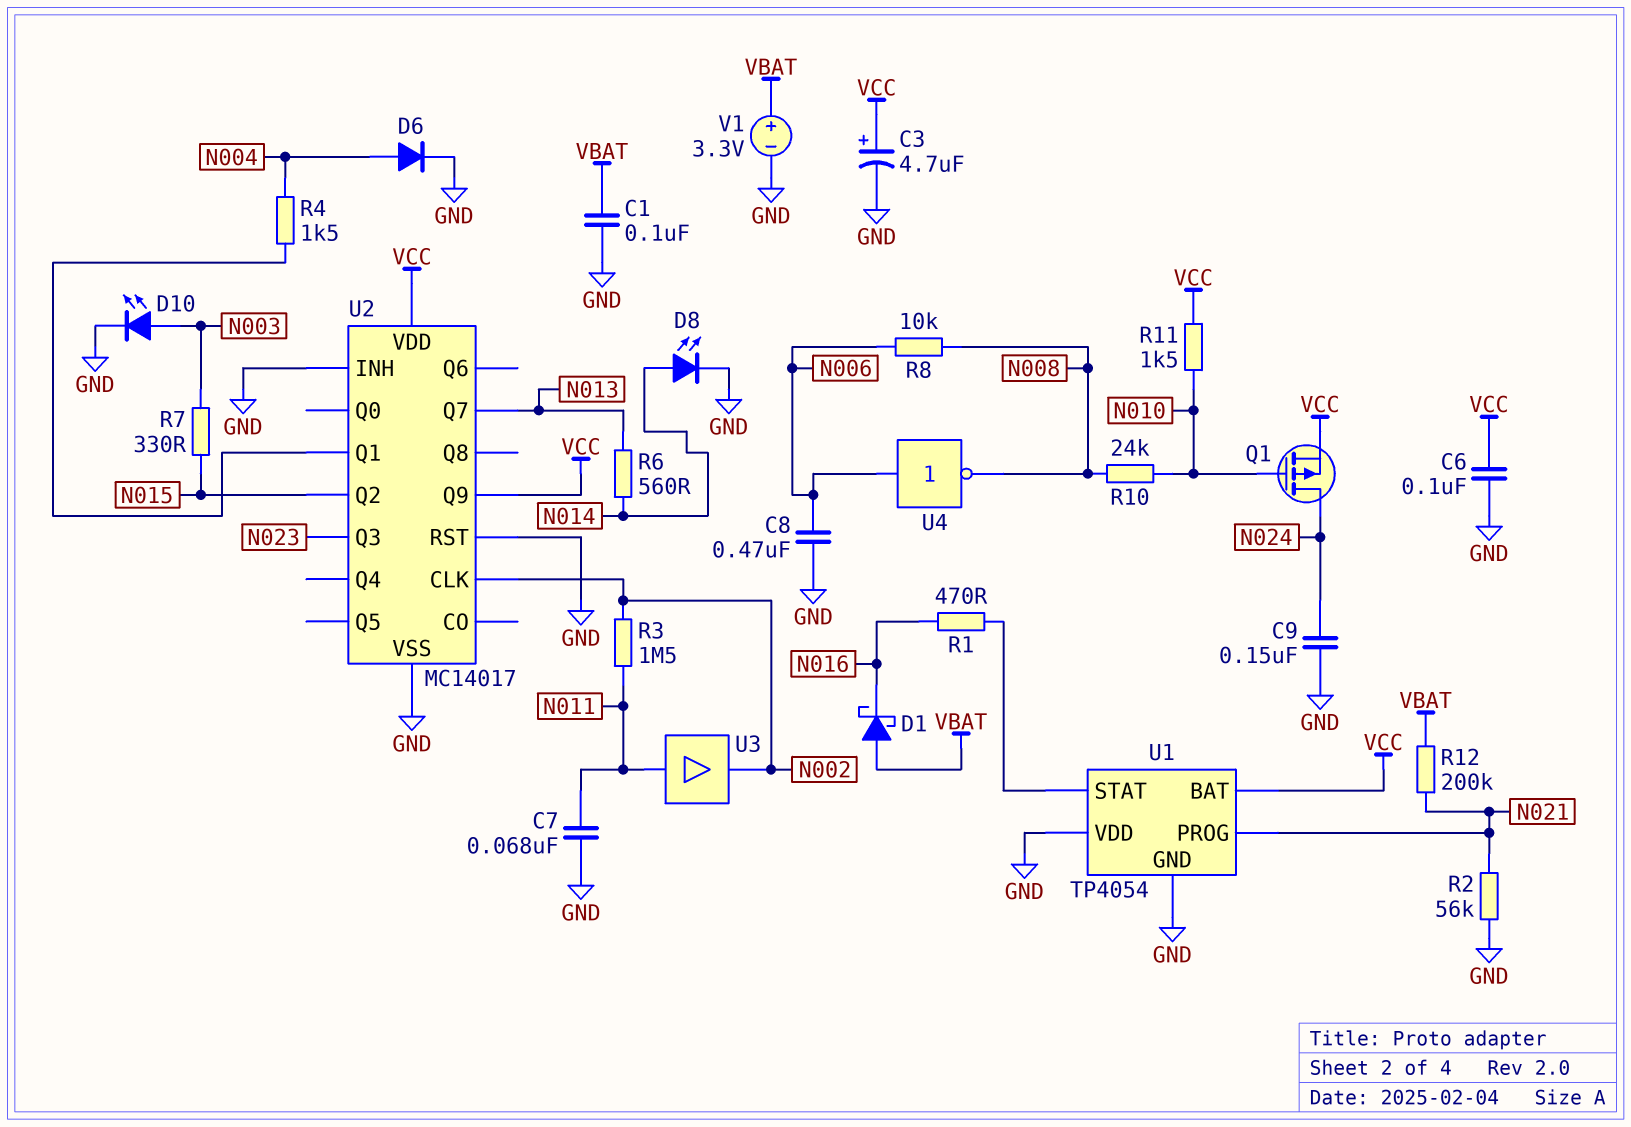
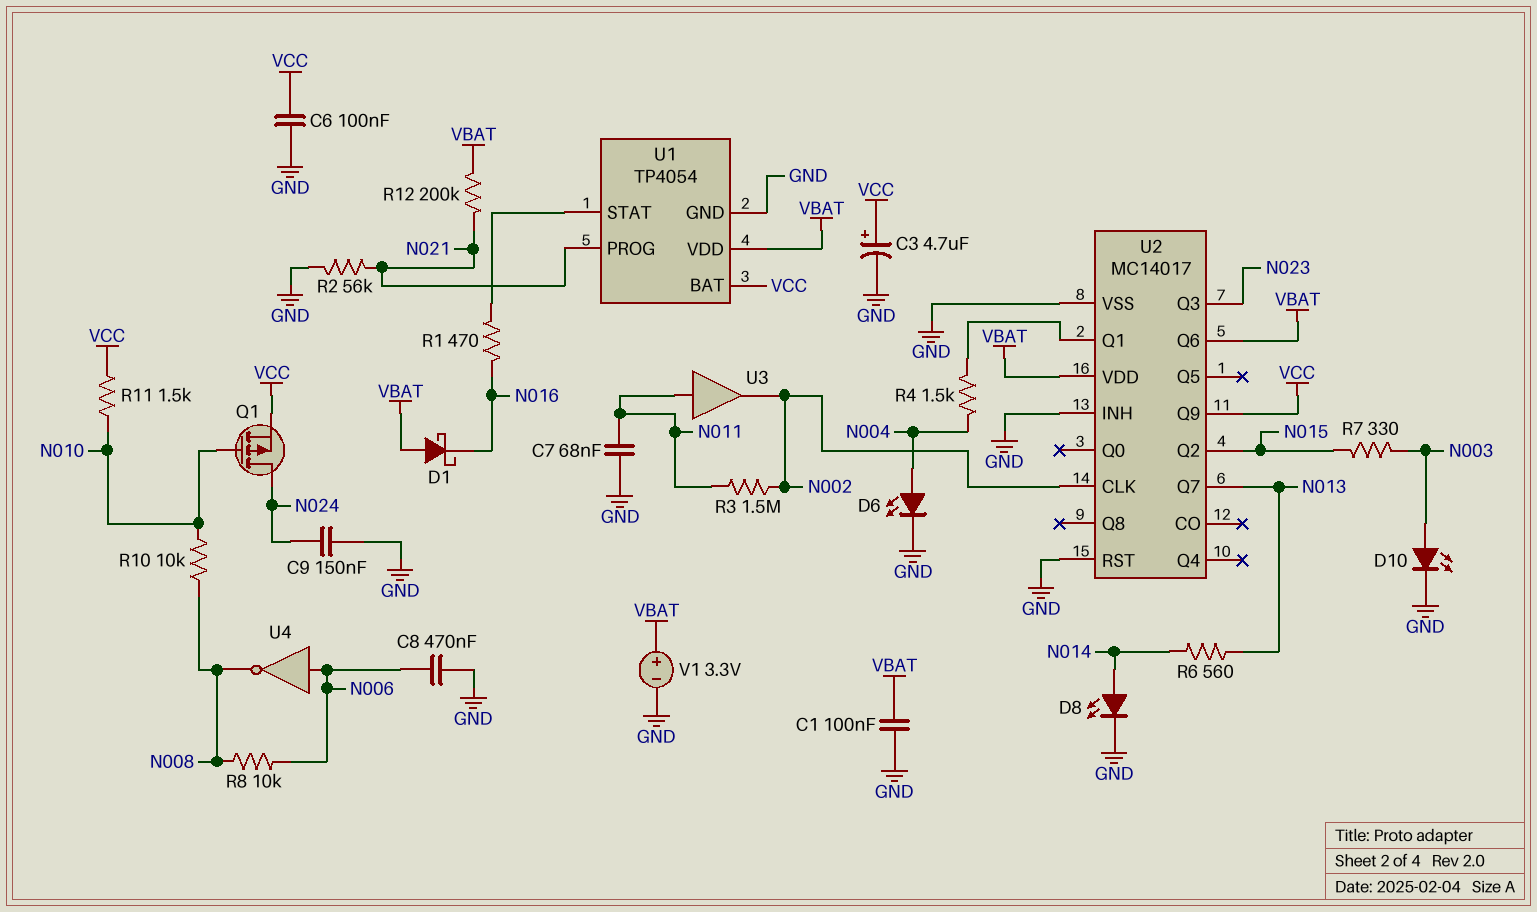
D6: diode (A N004, K GND) -> LED (A N004, K GND)
R10: 24k (N008, N010) -> 10k (N008, N010)
U1 pin VDD: GND -> VBAT
U2 pin Q6: none -> VBAT
U2 pin VDD: VCC -> VBAT

